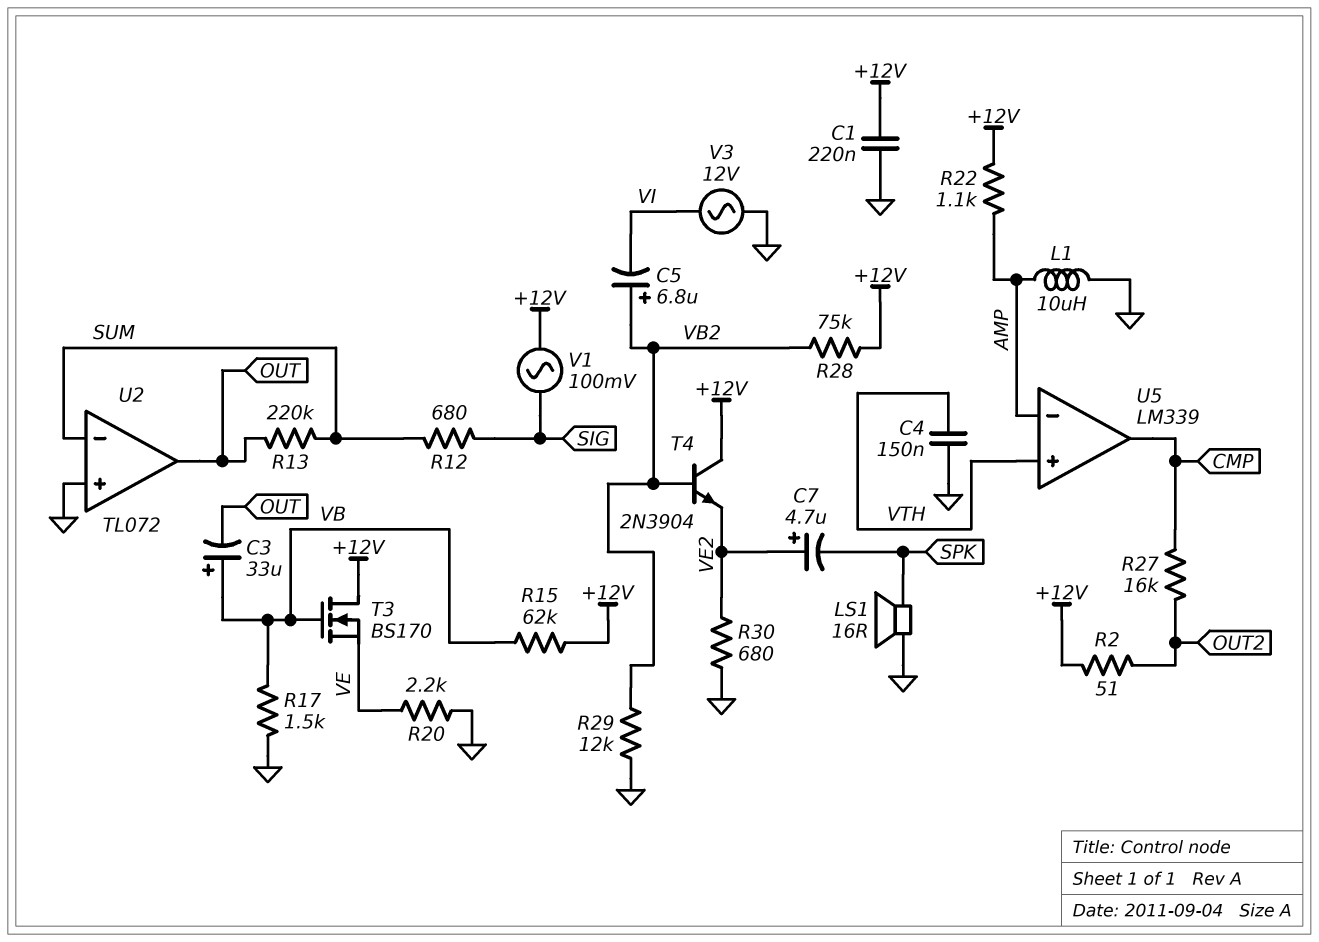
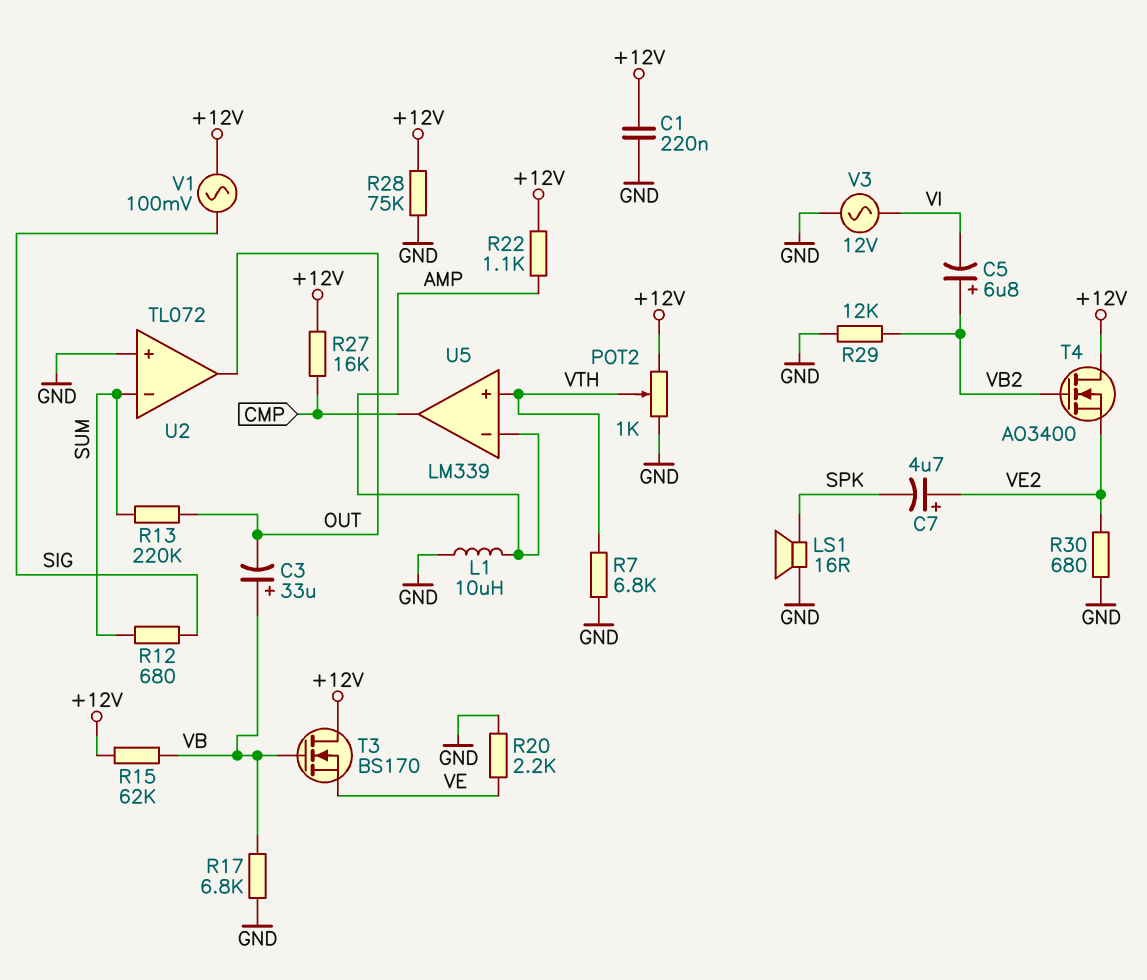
C4: 150nF (GND, VTH) -> none
POT2: none -> 1k (+12V, GND, wiper VTH)
R2: 51 (+12V, OUT2) -> none
R7: none -> 6.8k (GND, VTH)
R17: 1.5k (GND, VB) -> 6.8k (GND, VB)
R27: 16k (CMP, OUT2) -> 16k (+12V, CMP)
R28: 75k (+12V, VB2) -> 75k (+12V, GND)
T4: NPN 2N3904 (B VB2, C +12V, E VE2) -> NMOS AO3400 (G VB2, D +12V, S VE2)

